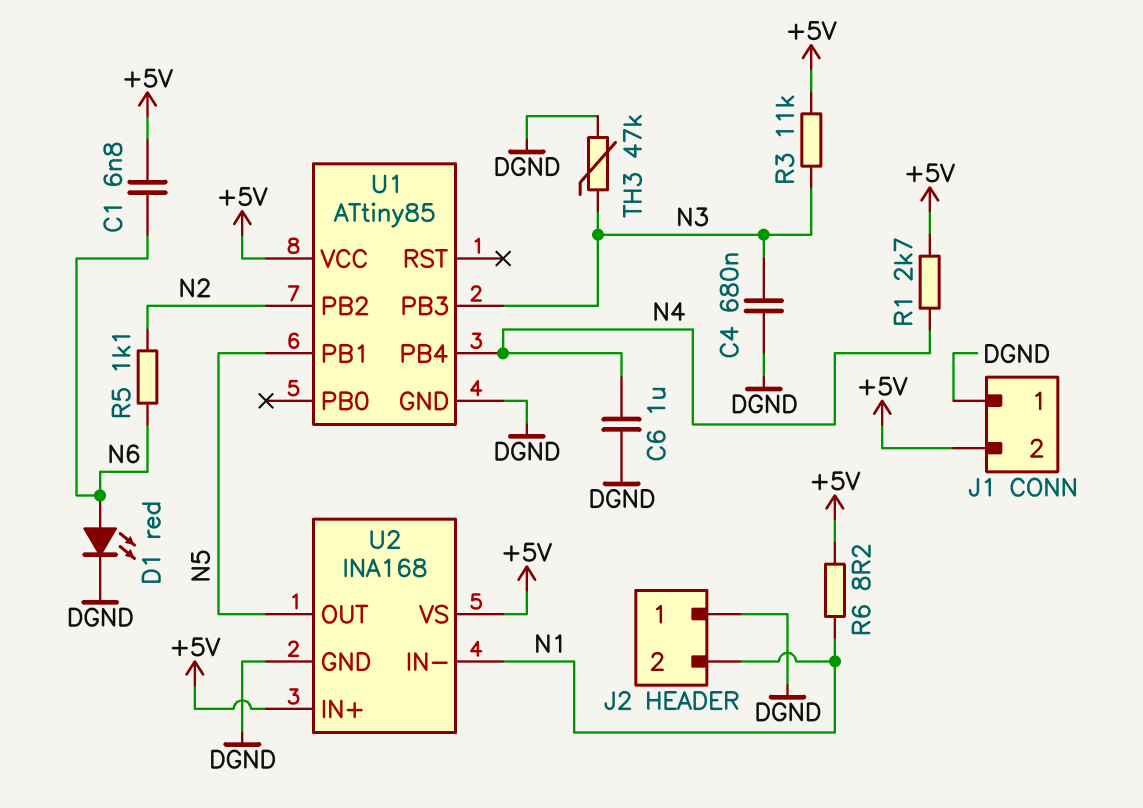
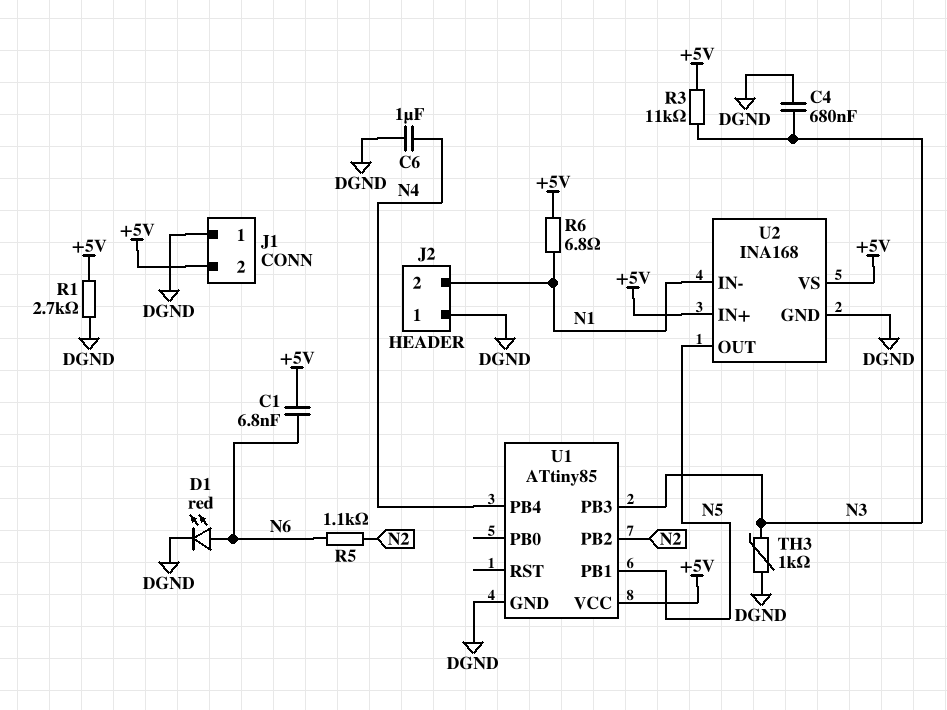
R1: 2.7k (+5V, N4) -> 2.7k (+5V, DGND)
R6: 8.2 (+5V, N1) -> 6.8 (+5V, N1)
TH3: 47k (DGND, N3) -> 1k (DGND, N3)

